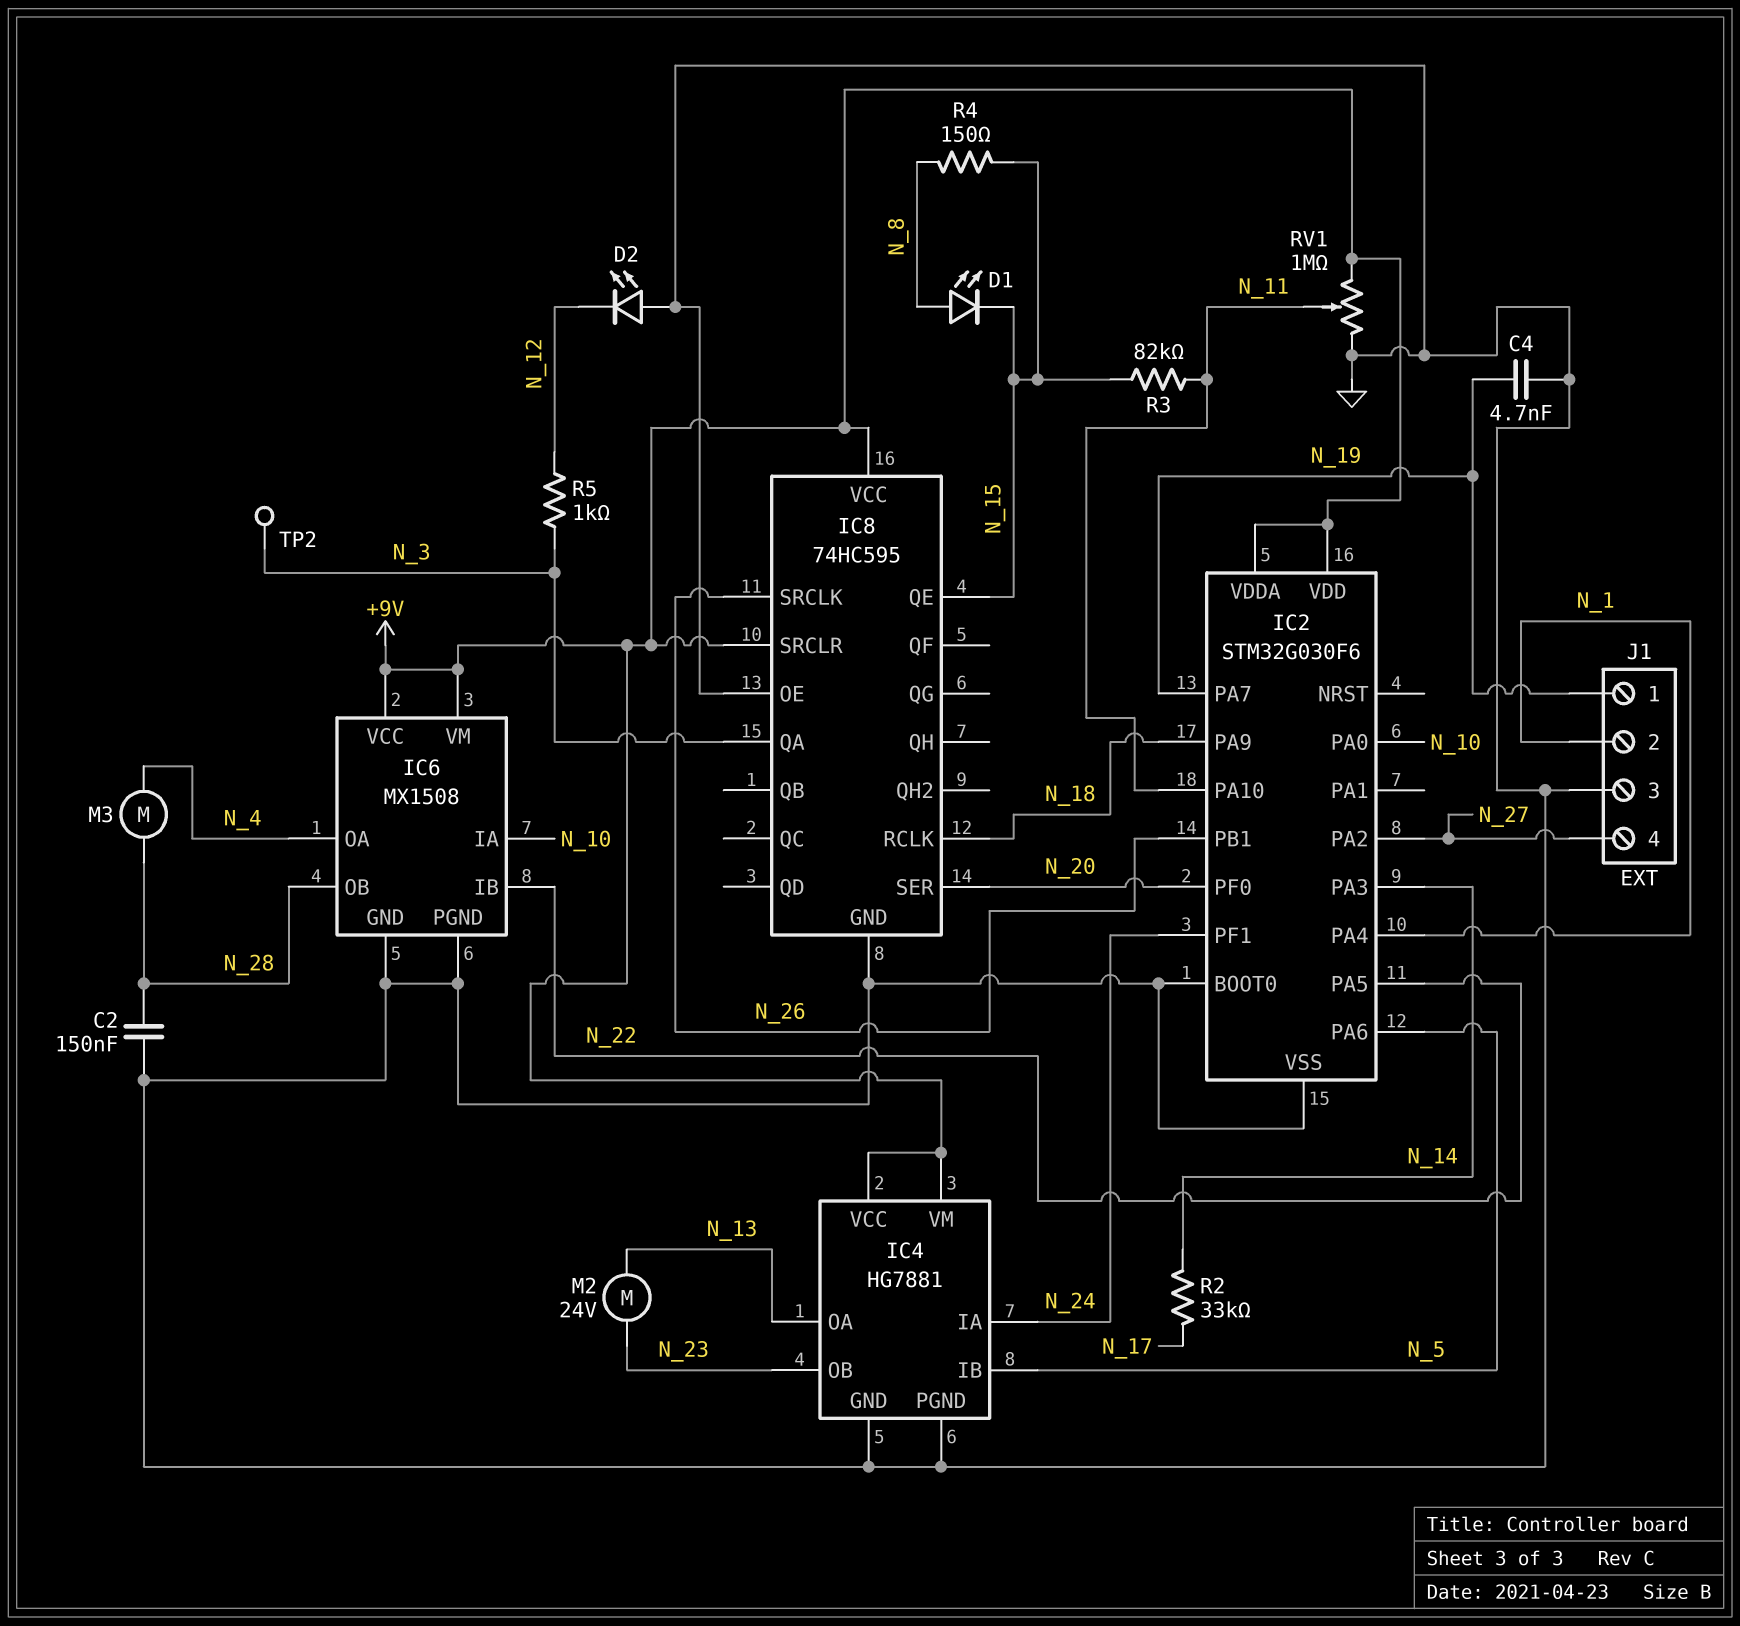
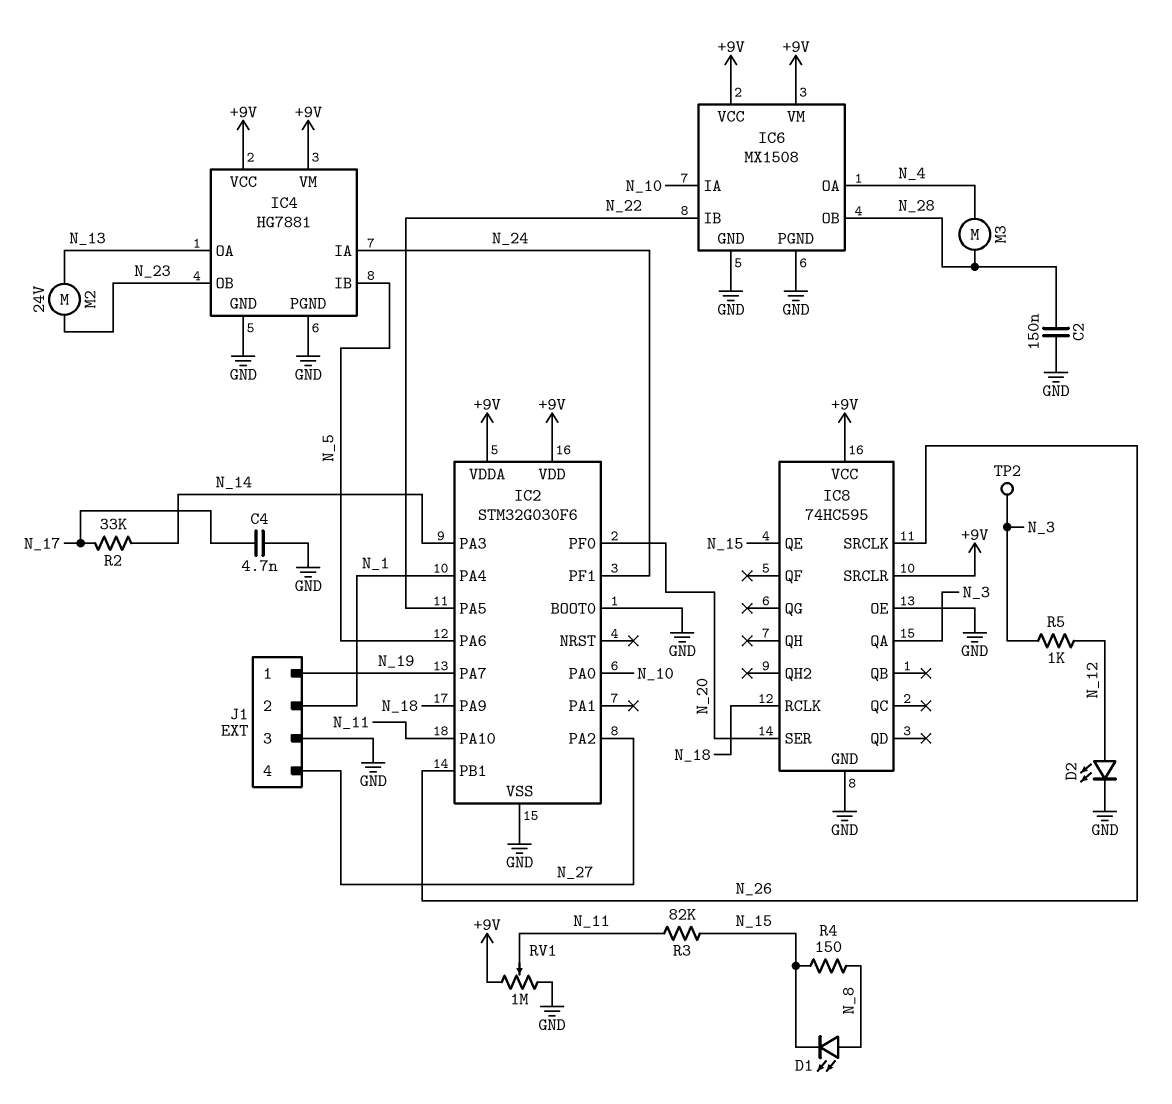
C4: 4.7nF (GND, N_19) -> 4.7nF (GND, N_17)
D2: LED (A GND, K N_12) -> LED (A N_12, K GND)

